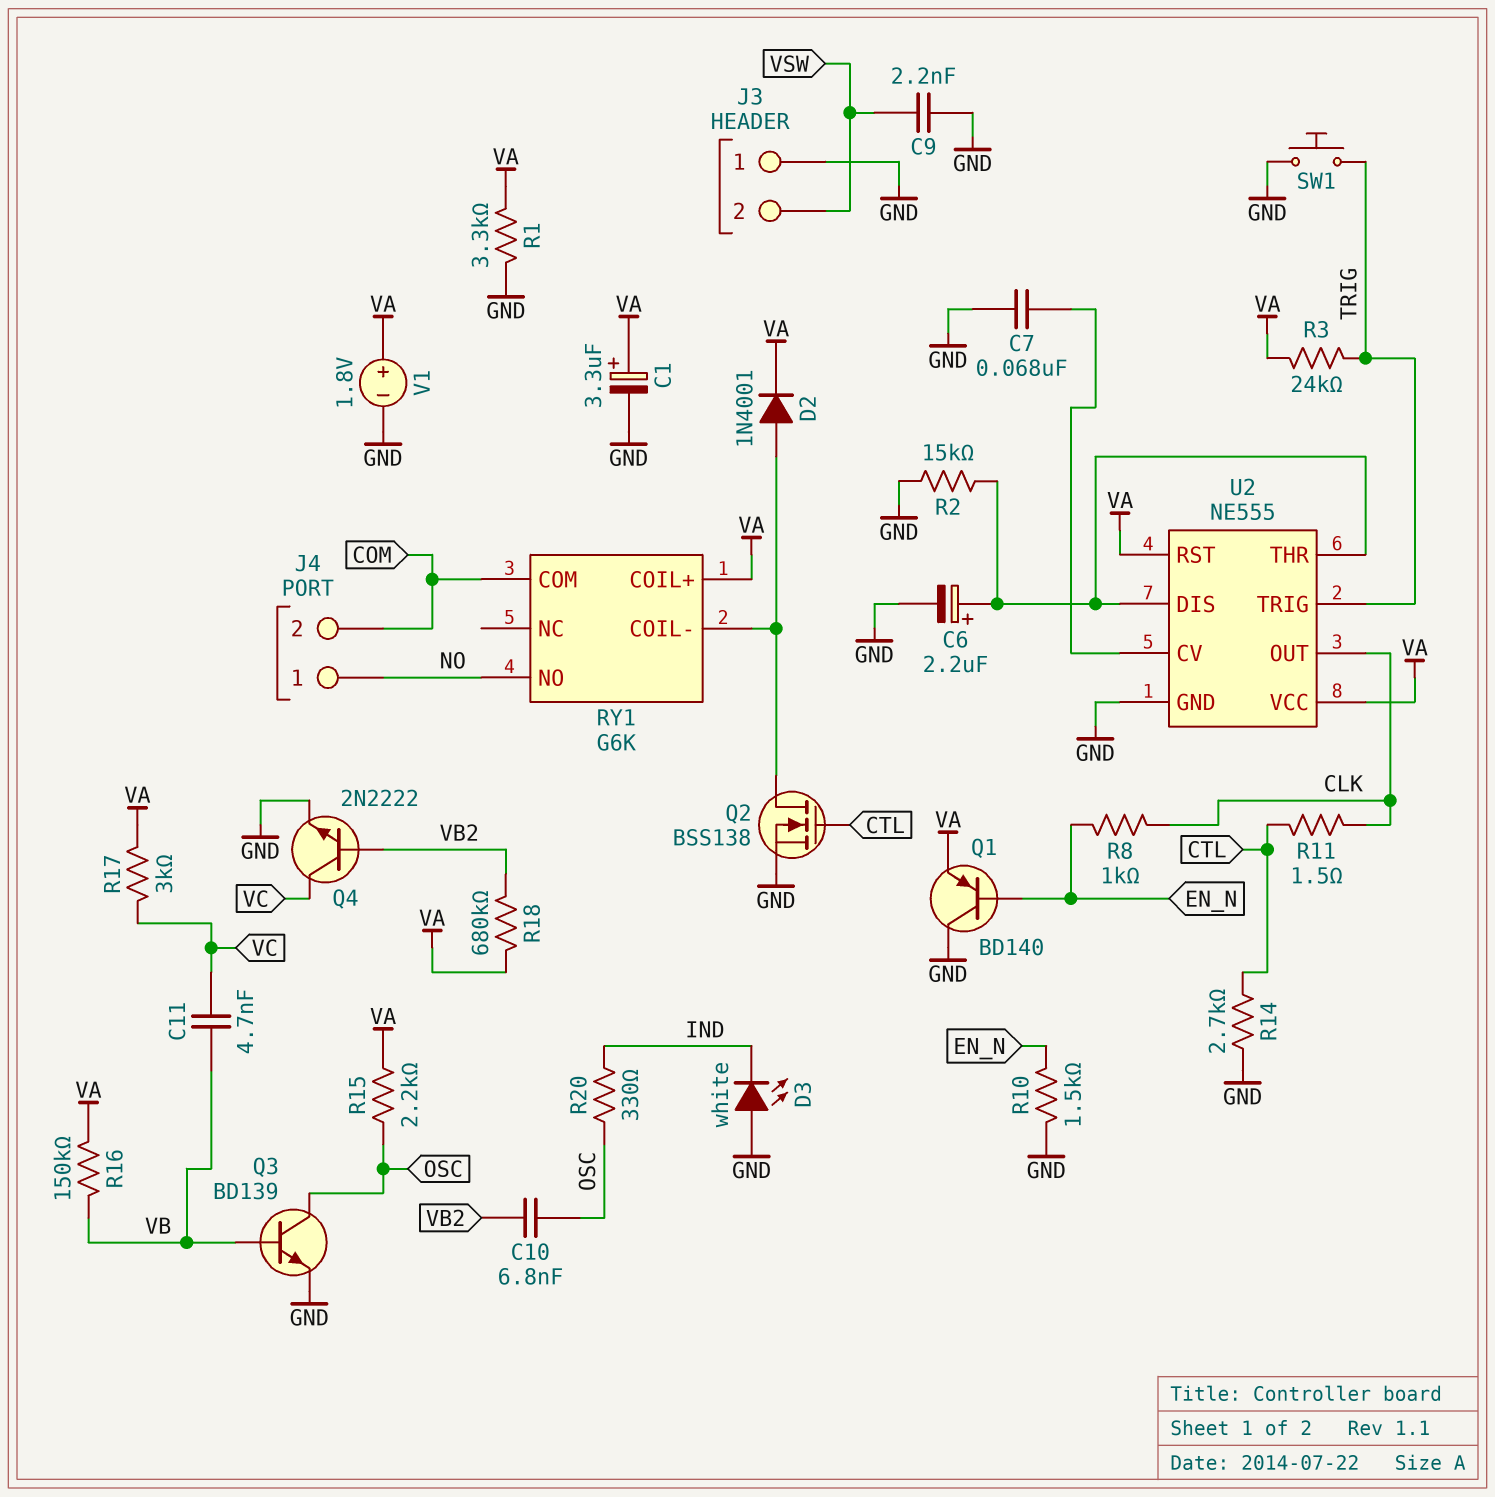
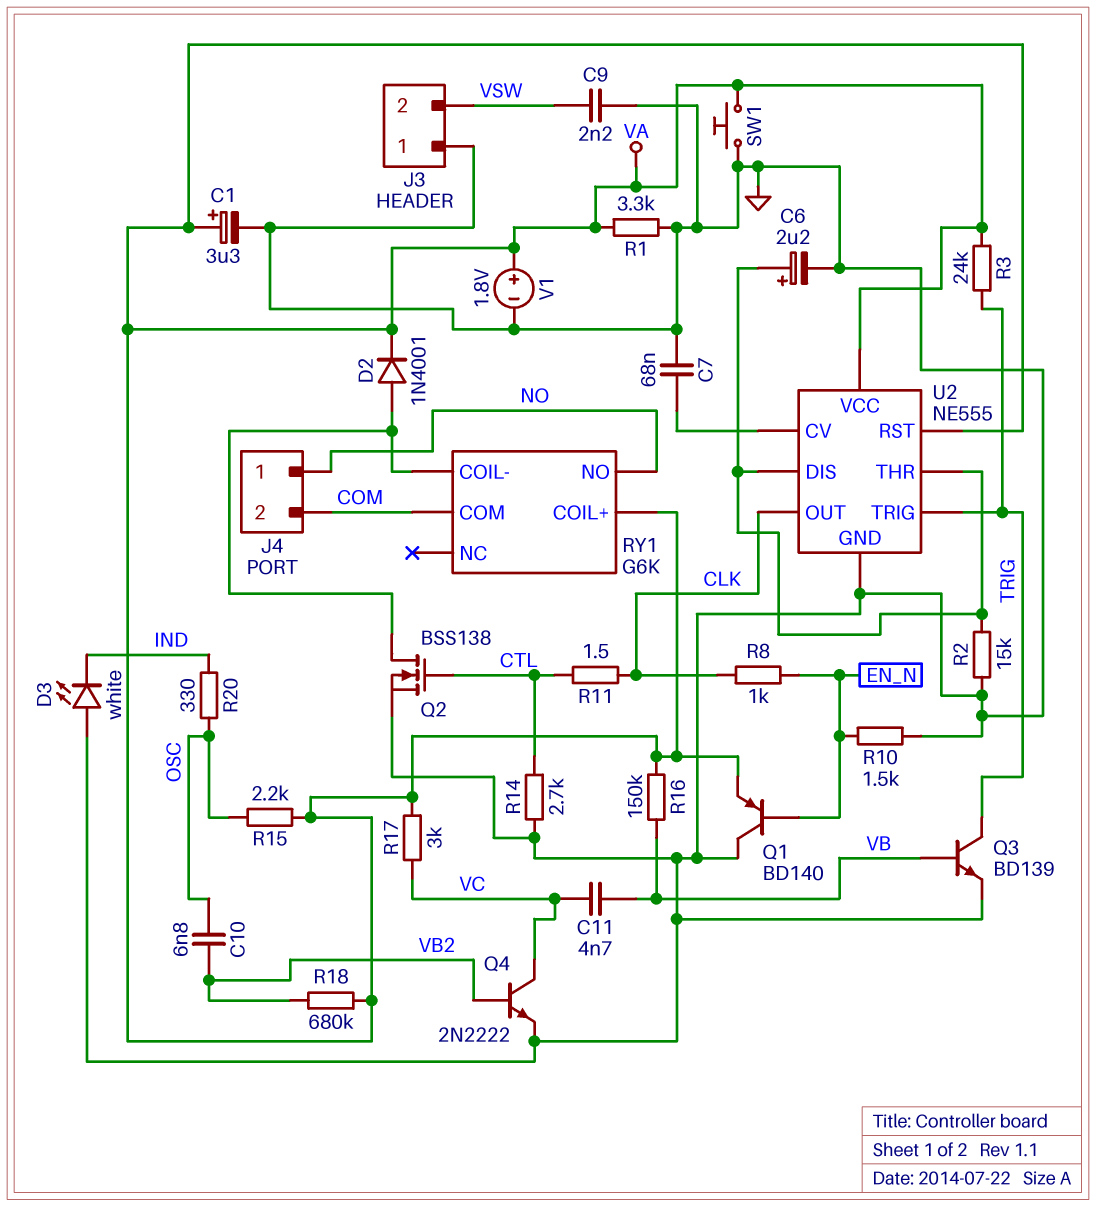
Q3: NPN BD139 (B VB, C OSC, E GND) -> NPN BD139 (B VB, C TRIG, E GND)
SW1: button (GND, TRIG) -> button (GND, VA)

